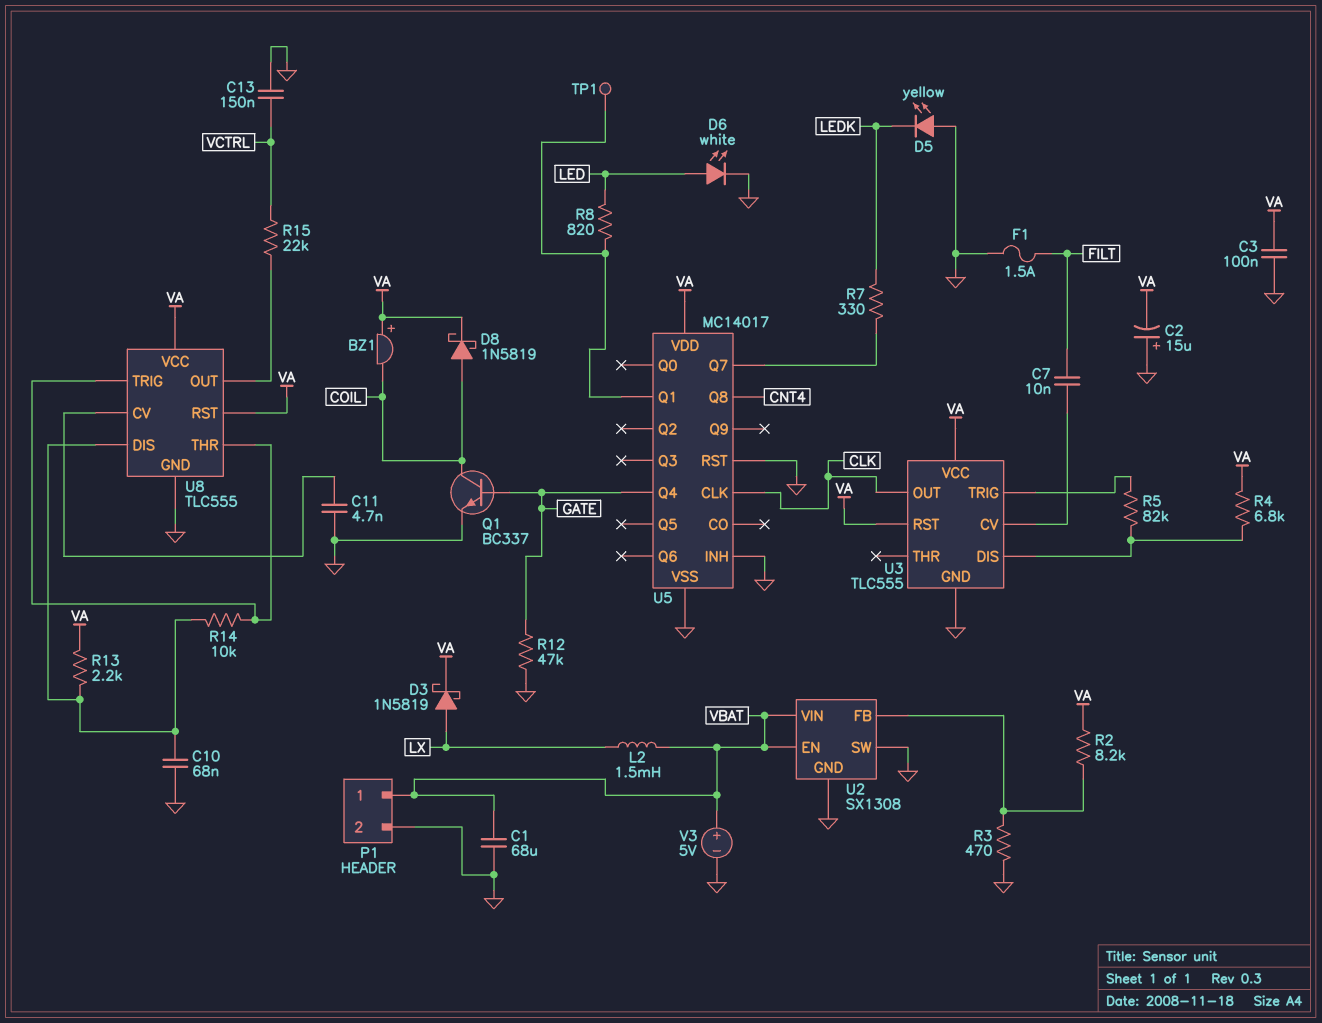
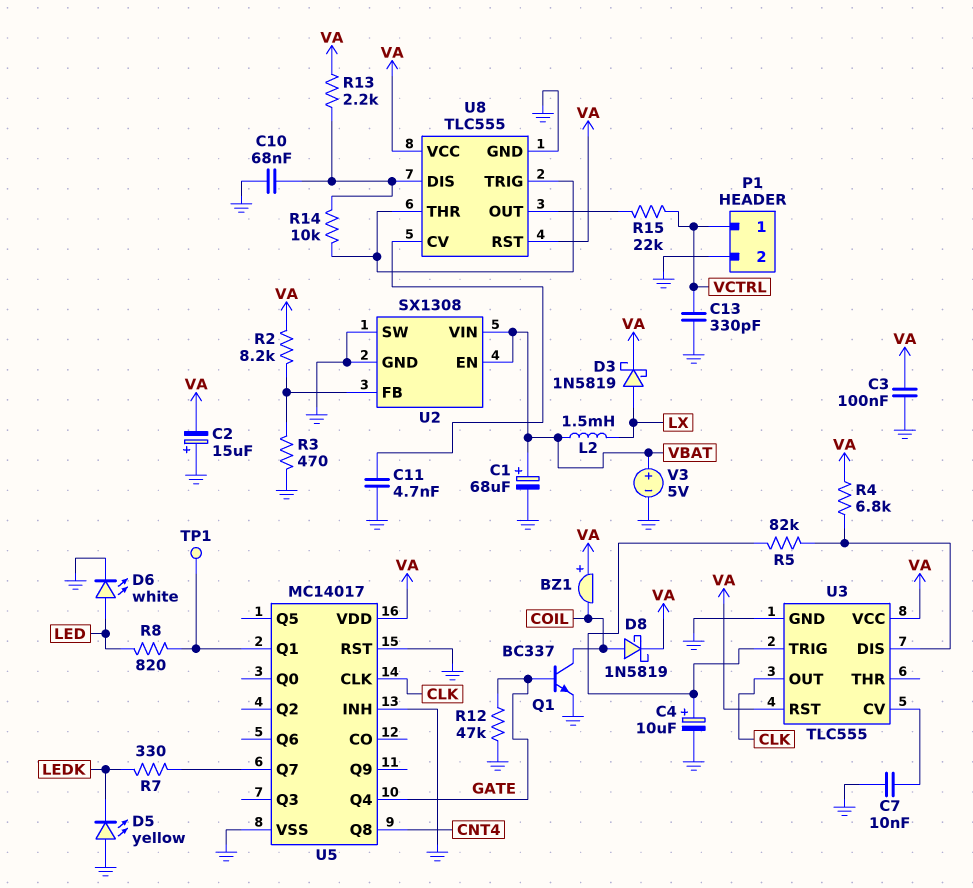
C1: 68uF (GND, VBAT) -> 68uF (plus VBAT, minus GND)
C4: none -> 10uF (plus U3/TRIG, minus GND)
C7: 10nF (FILT, U3/CV) -> 10nF (GND, U3/CV)
C13: 150nF (GND, VCTRL) -> 330pF (GND, VCTRL)
F1: 1.5A (FILT, GND) -> none
P1 pin 1: VBAT -> VCTRL

